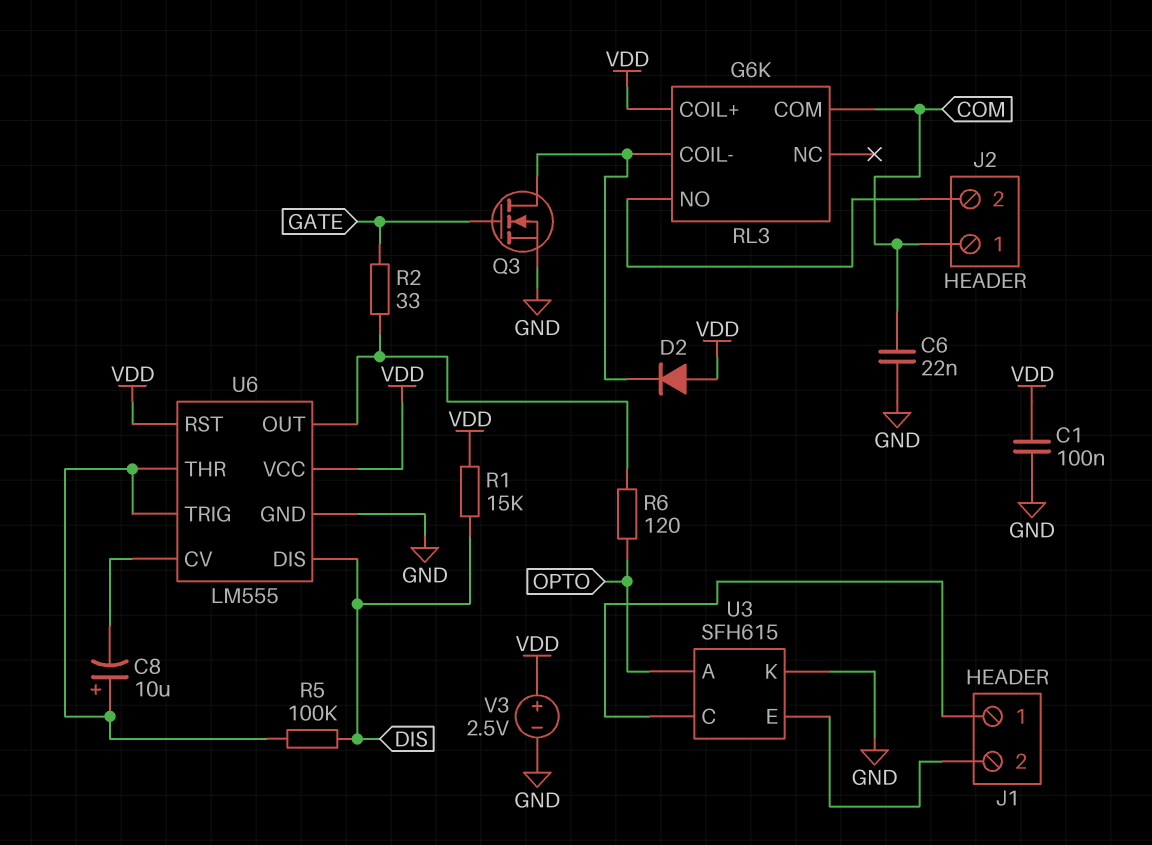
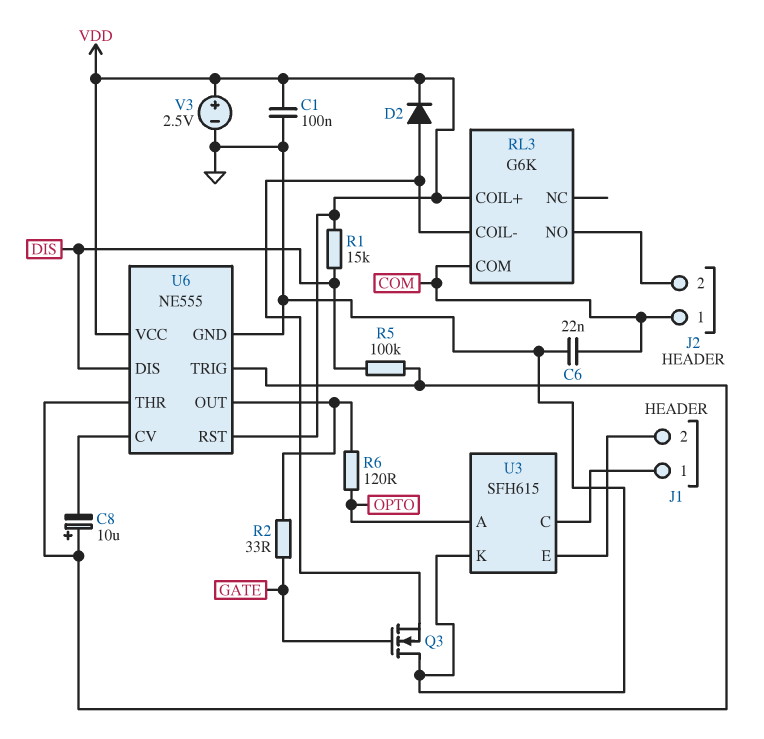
D2: diode (A VDD, K RL3/COIL-) -> diode (A RL3/COIL-, K VDD)
Q3: NMOS (G GATE, D RL3/COIL-, S GND) -> NMOS (G GATE, D GND, S RL3/COIL-)
U6: LM555 -> NE555

